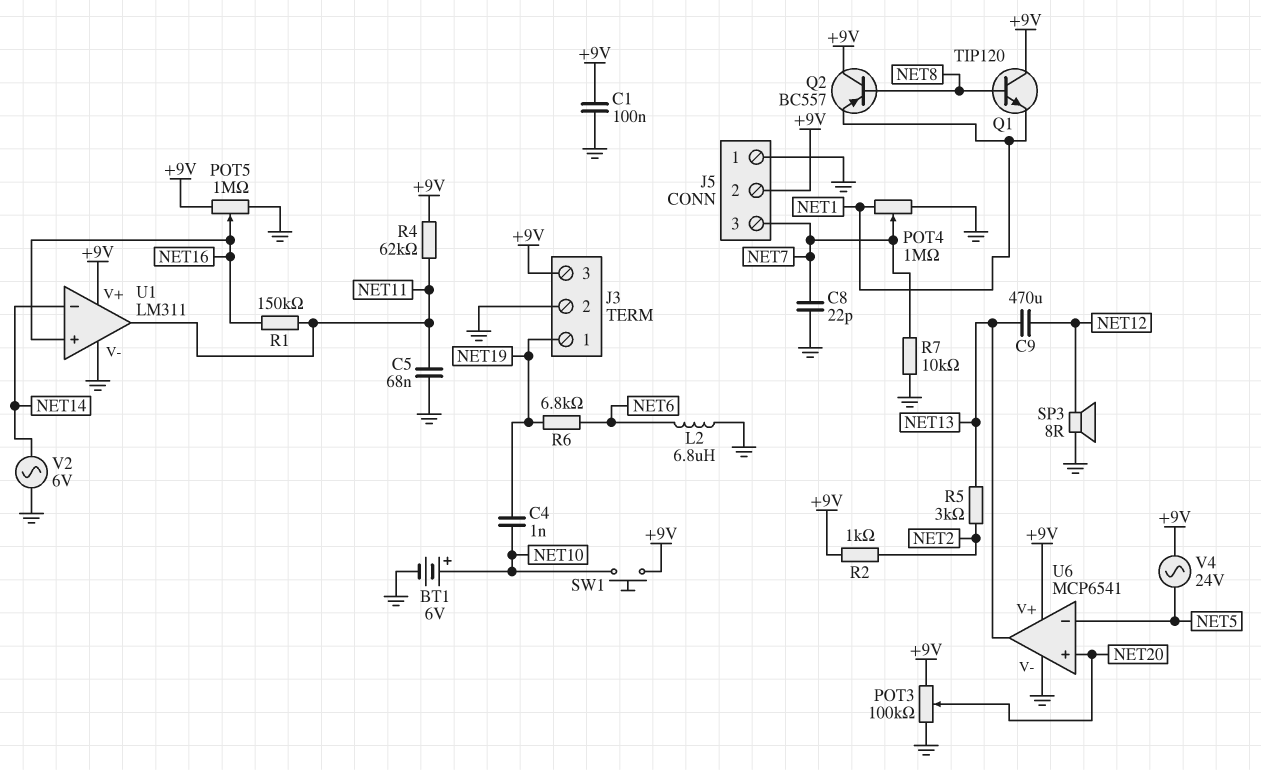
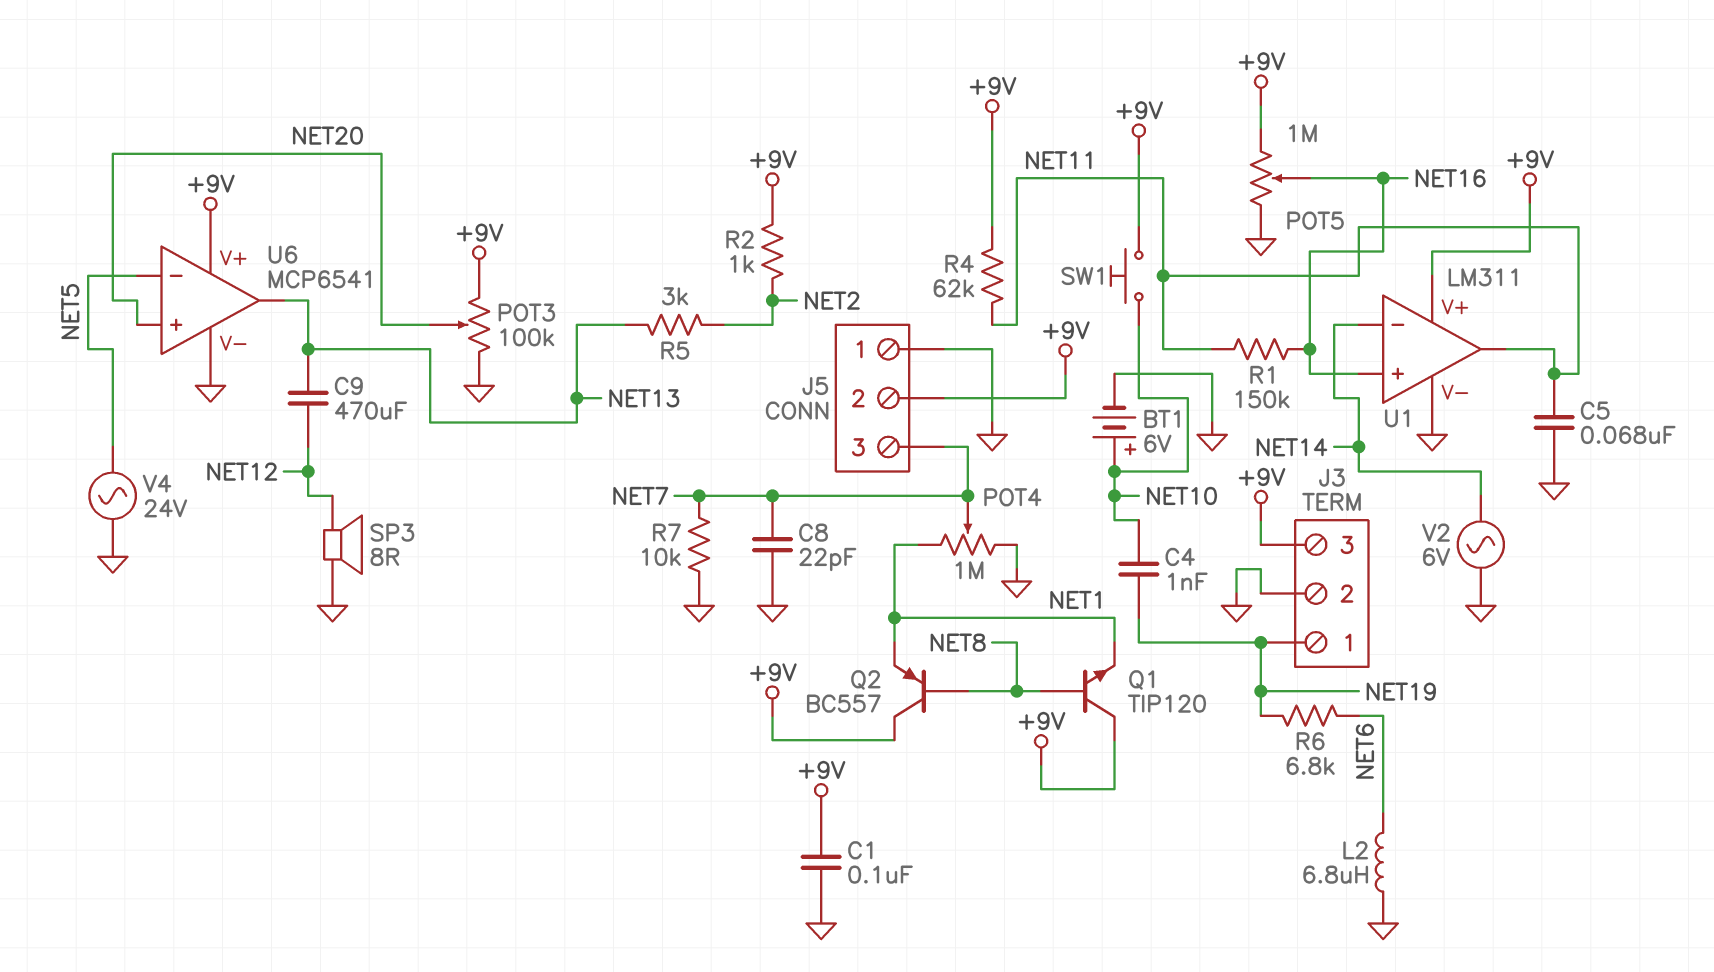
V4: AC 24V (+9V, NET5) -> AC 24V (GND, NET5)

